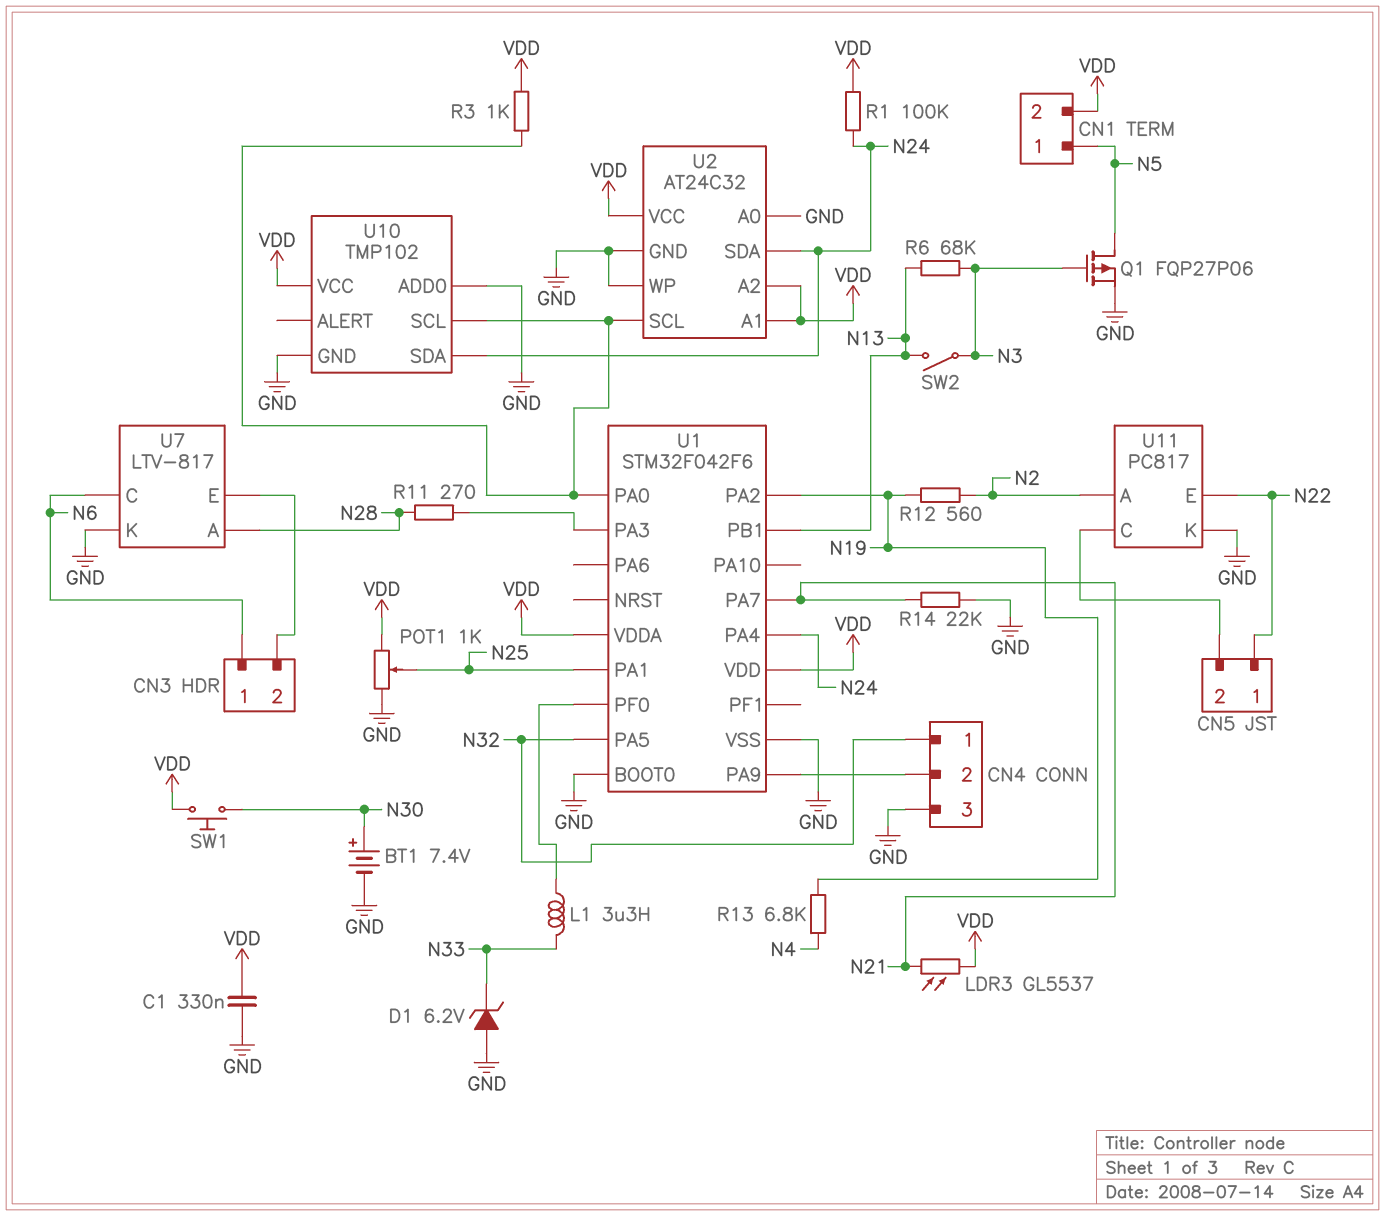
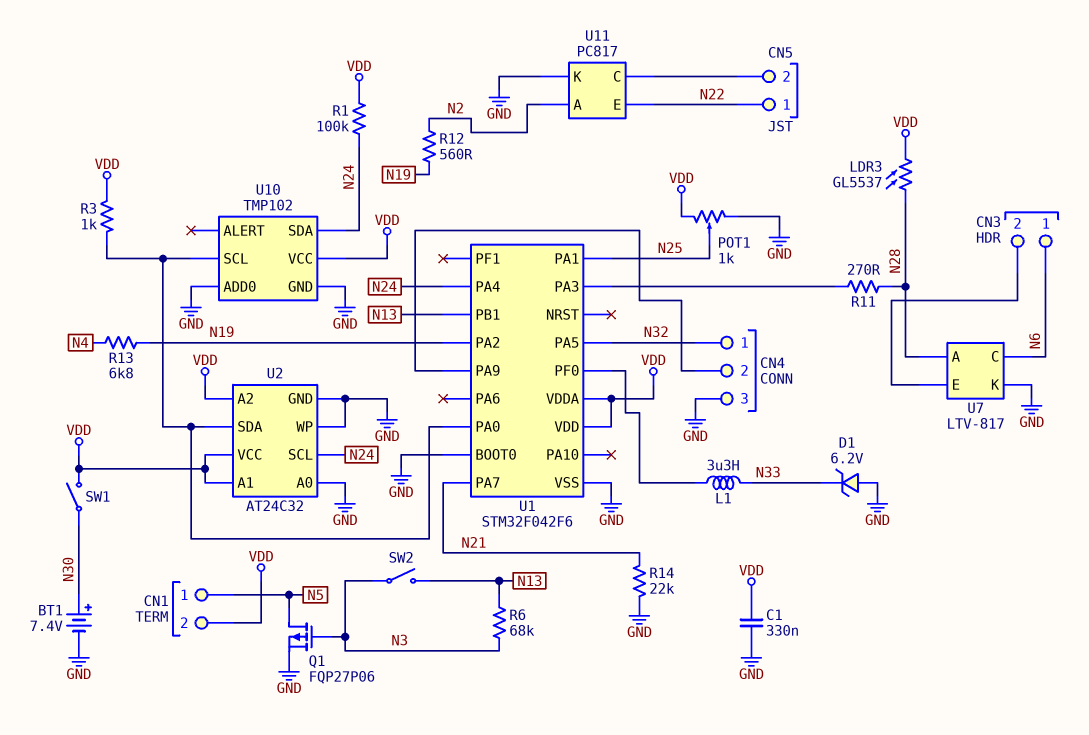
LDR3: GL5537 (N21, VDD) -> GL5537 (N28, VDD)
SW1: button (N30, VDD) -> switch (N30, VDD)
U2 pin SCL: U1/PA0 -> N24
U2 pin SDA: N24 -> U1/PA0

